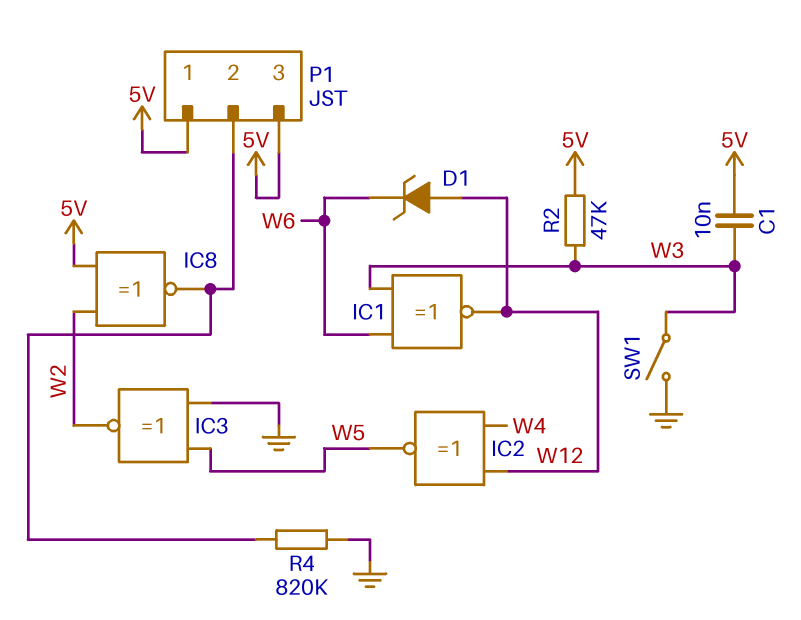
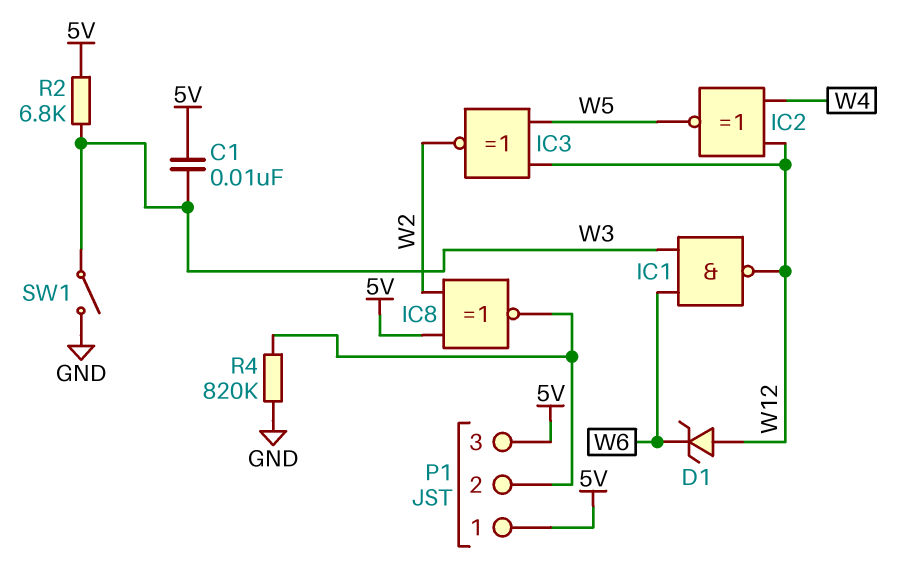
IC1: XNOR (in W3, in W6, out W12) -> NAND (in W3, in W6, out W12)
IC3: XNOR (in GND, in W5, out W2) -> XNOR (in W5, in W12, out W2)
R2: 47k (5V, W3) -> 6.8k (5V, W3)

